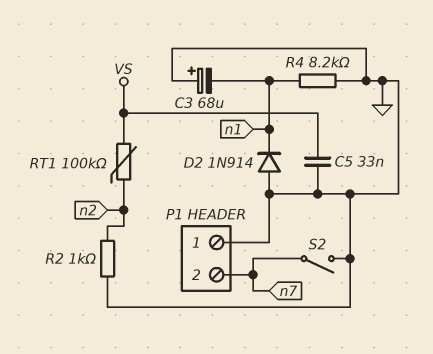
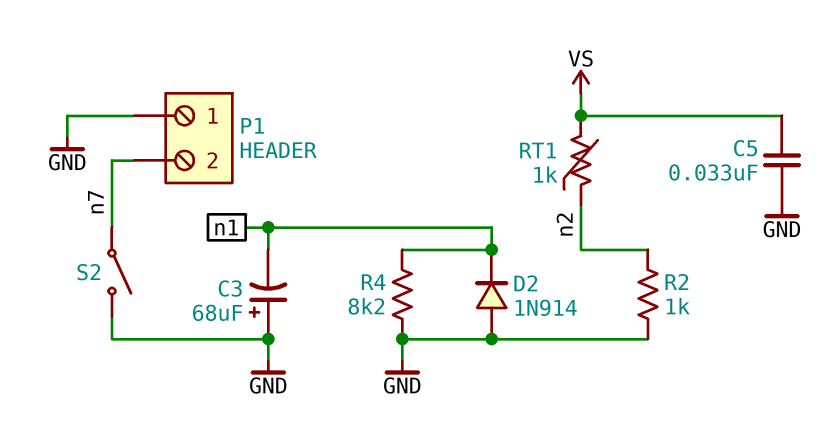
RT1: 100k (VS, n2) -> 1k (VS, n2)

